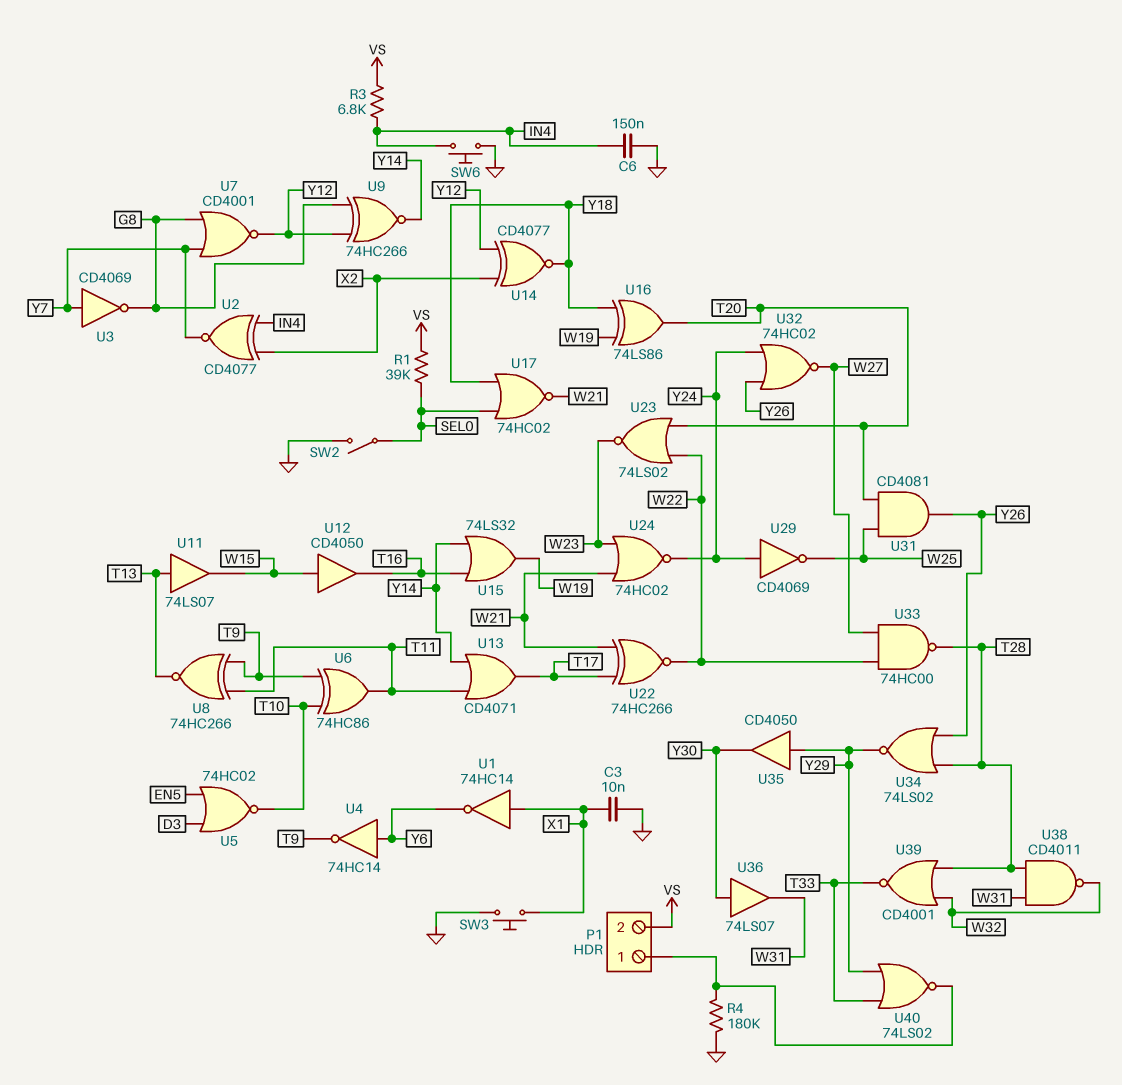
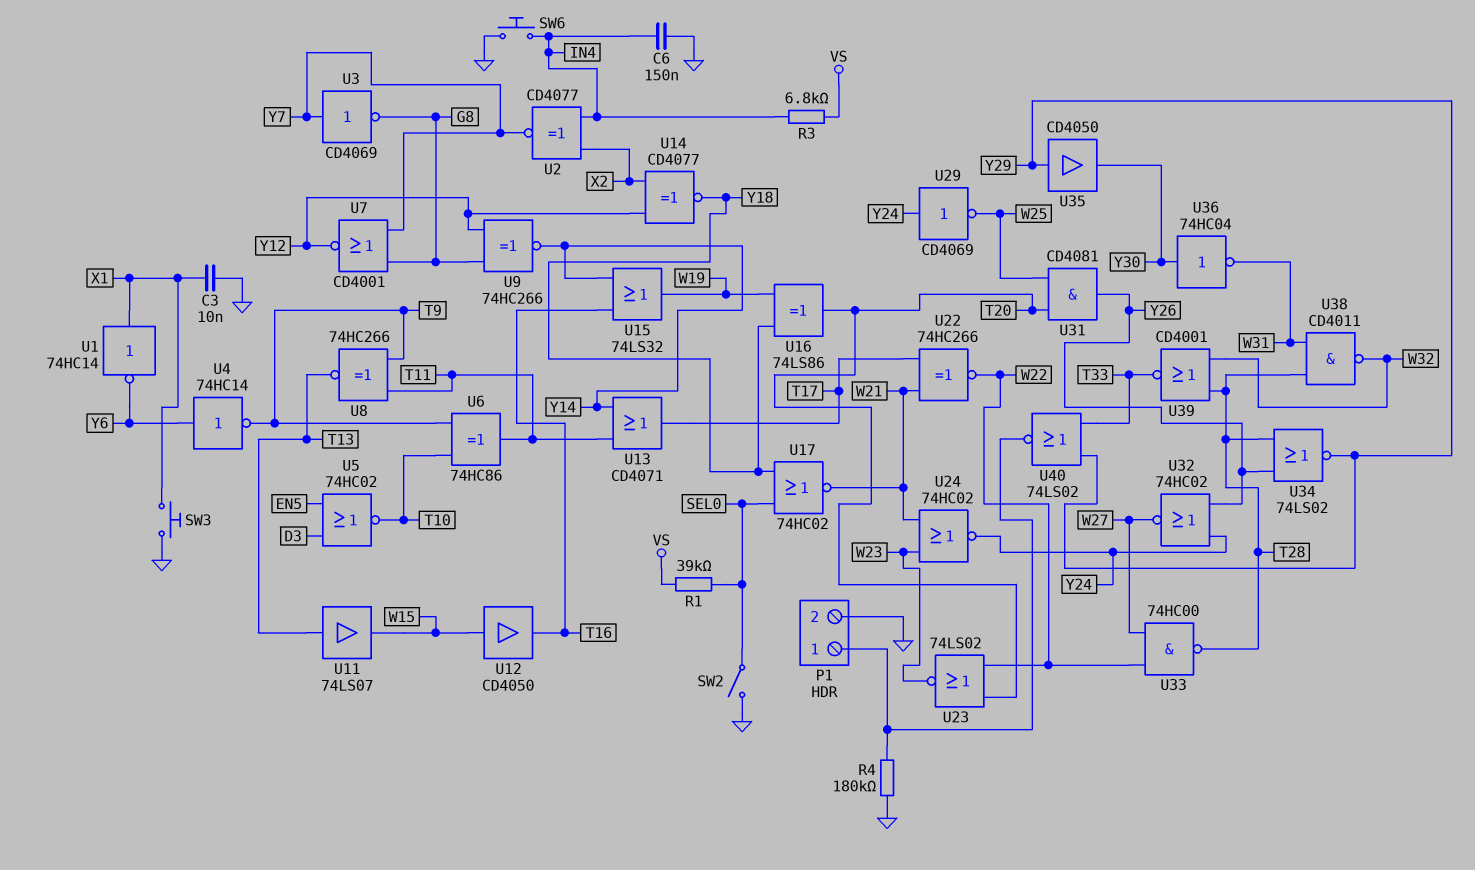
P1 pin 2: VS -> GND
U36: buffer 74LS07 (in Y30, out W31) -> NOT 74HC04 (in Y30, out W31)

